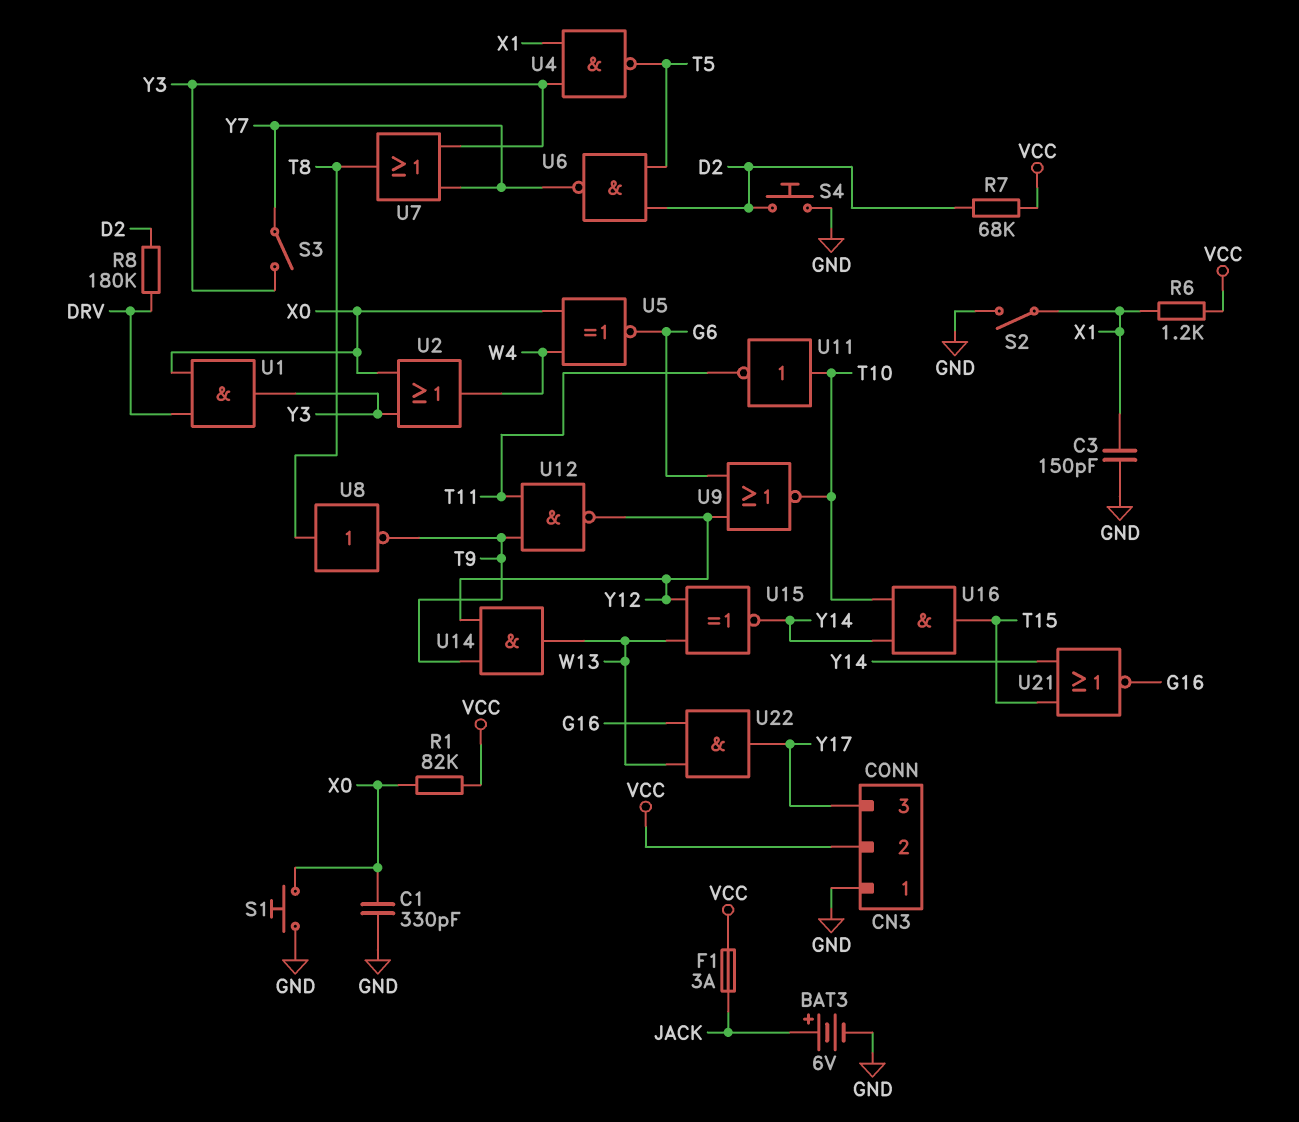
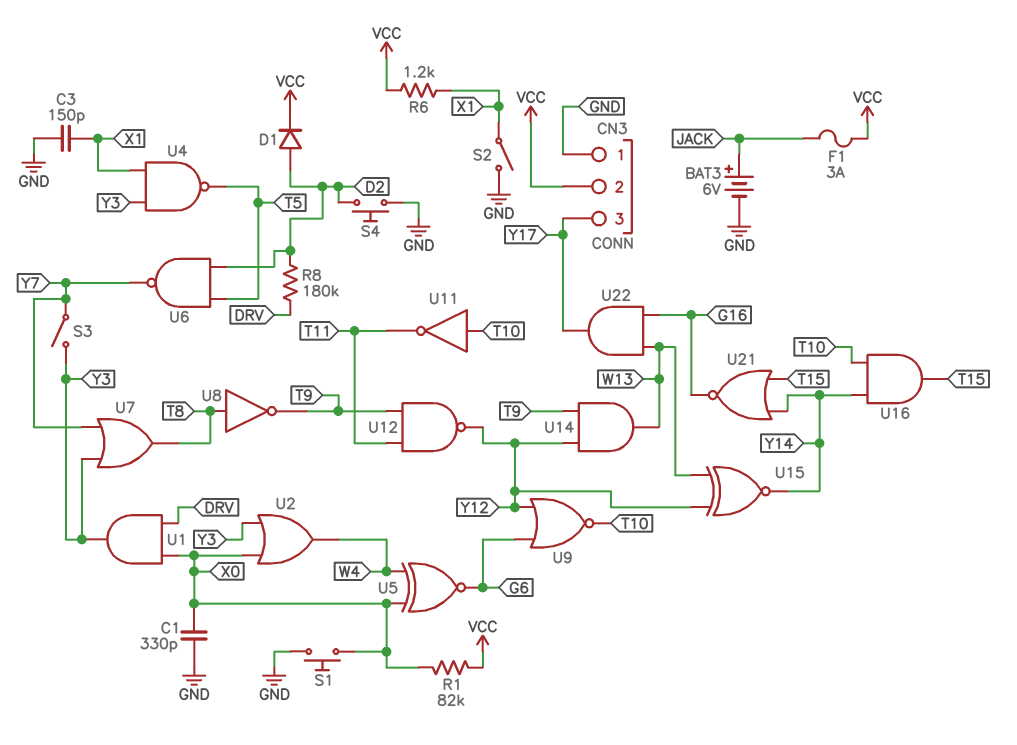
D1: none -> diode (A D2, K VCC)
R7: 68k (D2, VCC) -> none

